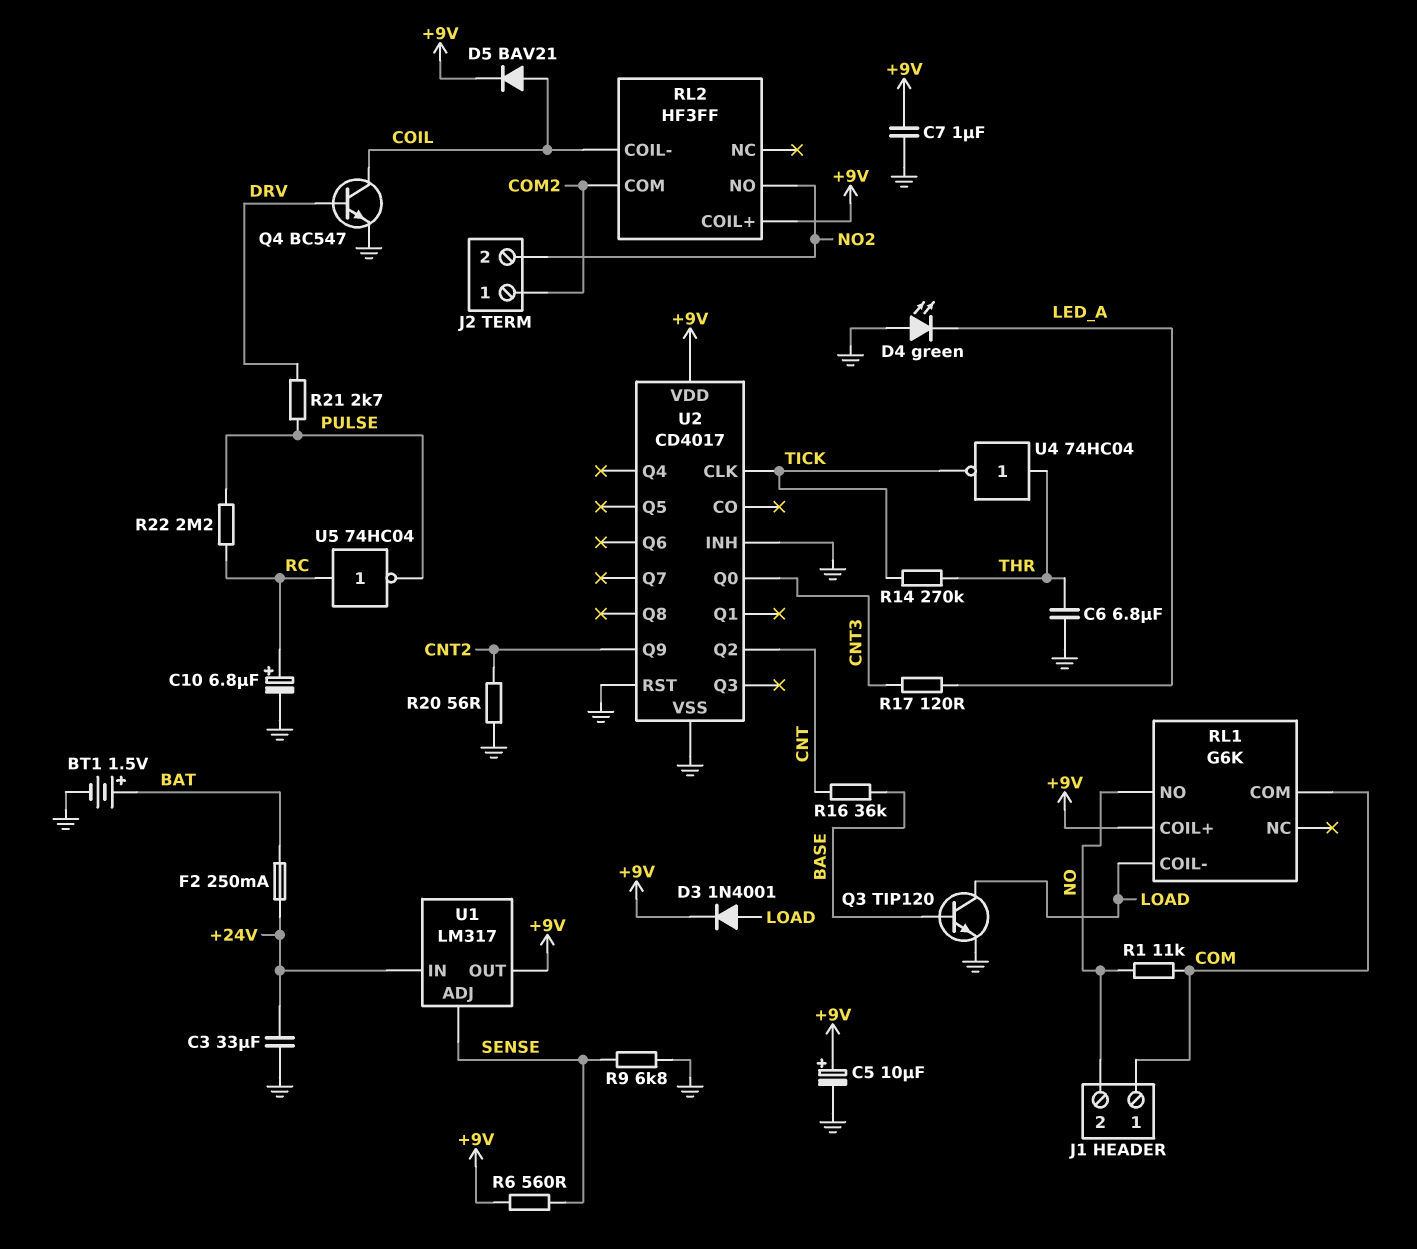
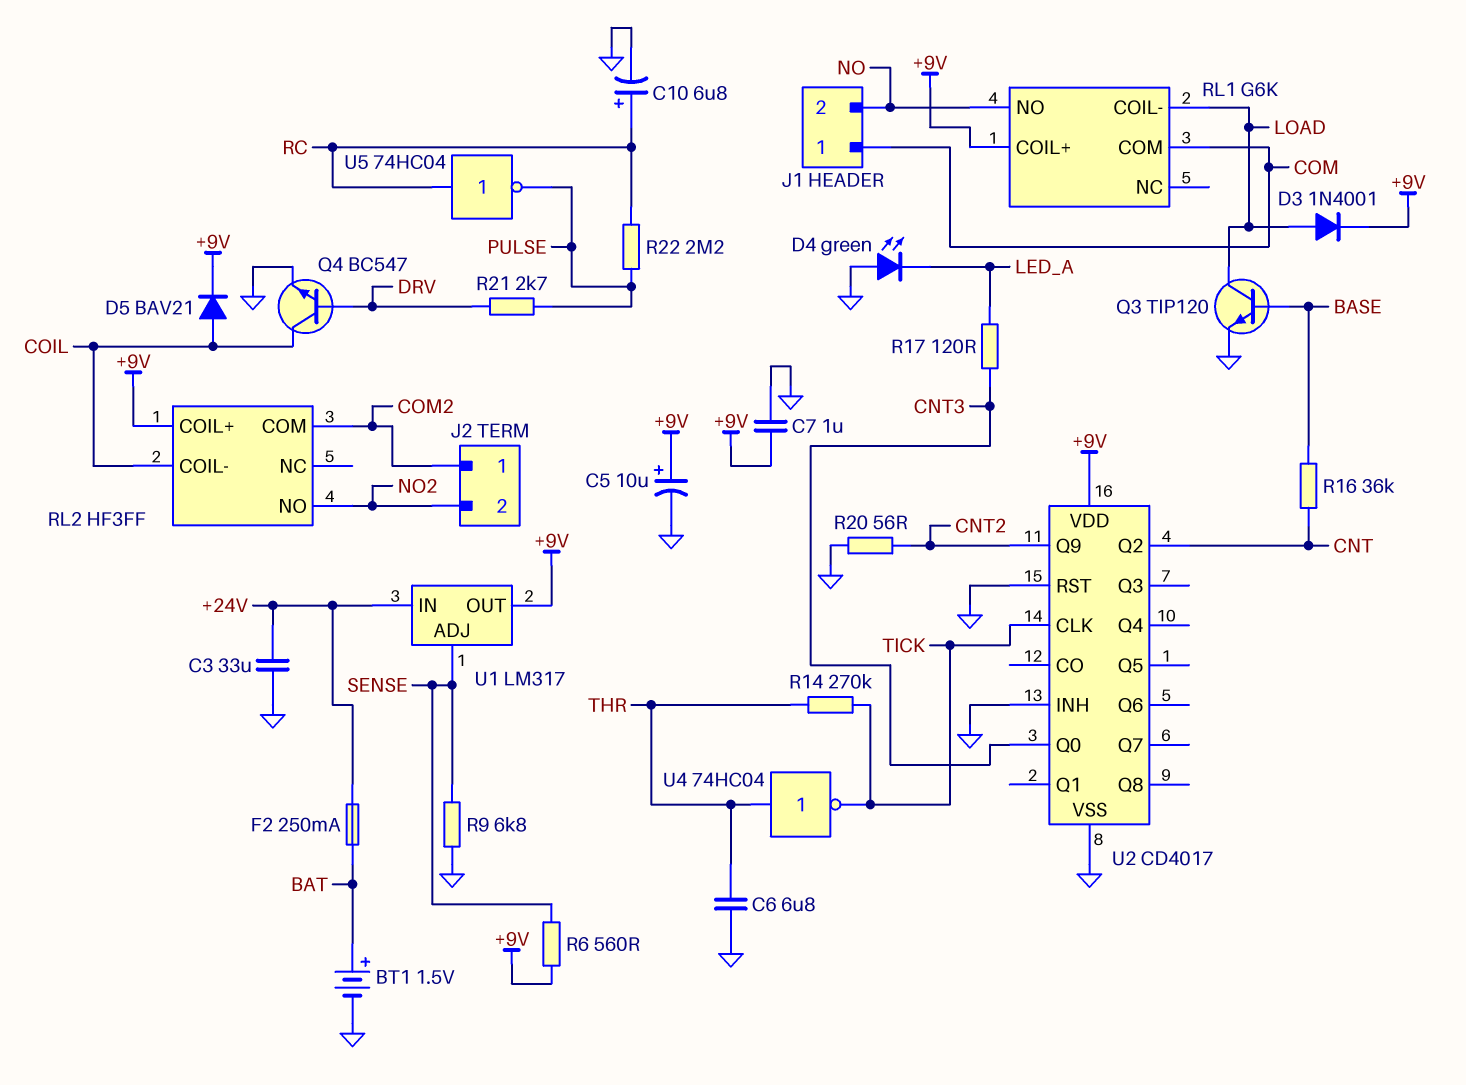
R1: 11k (COM, NO) -> none

